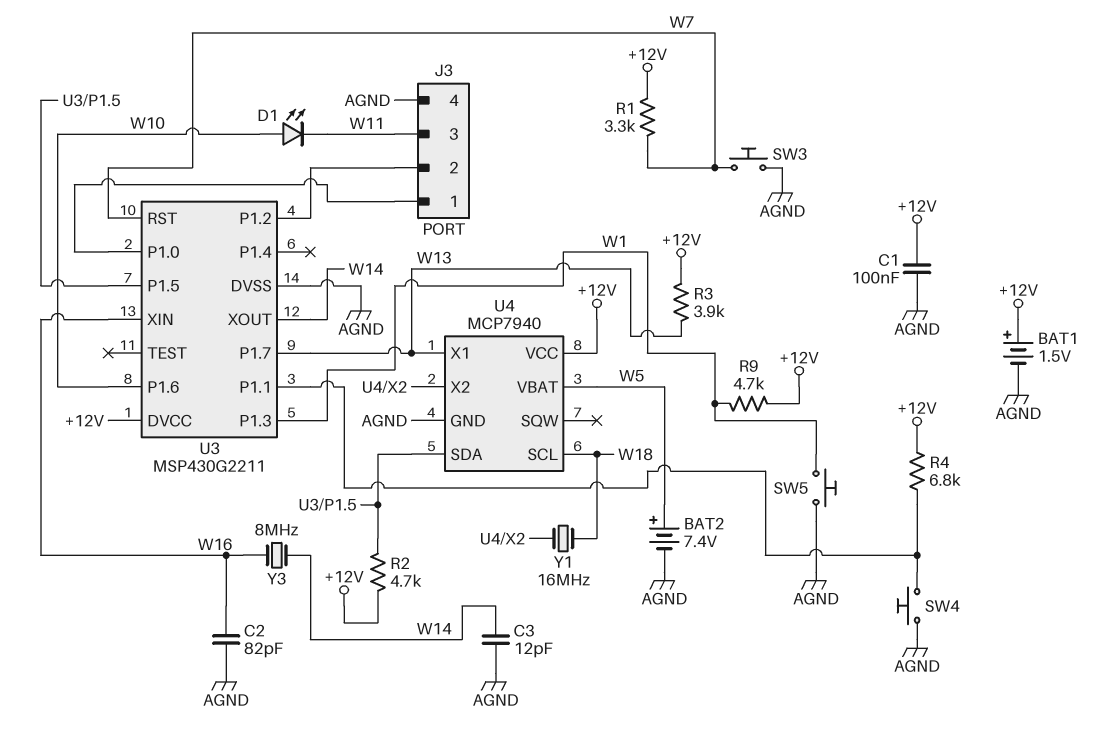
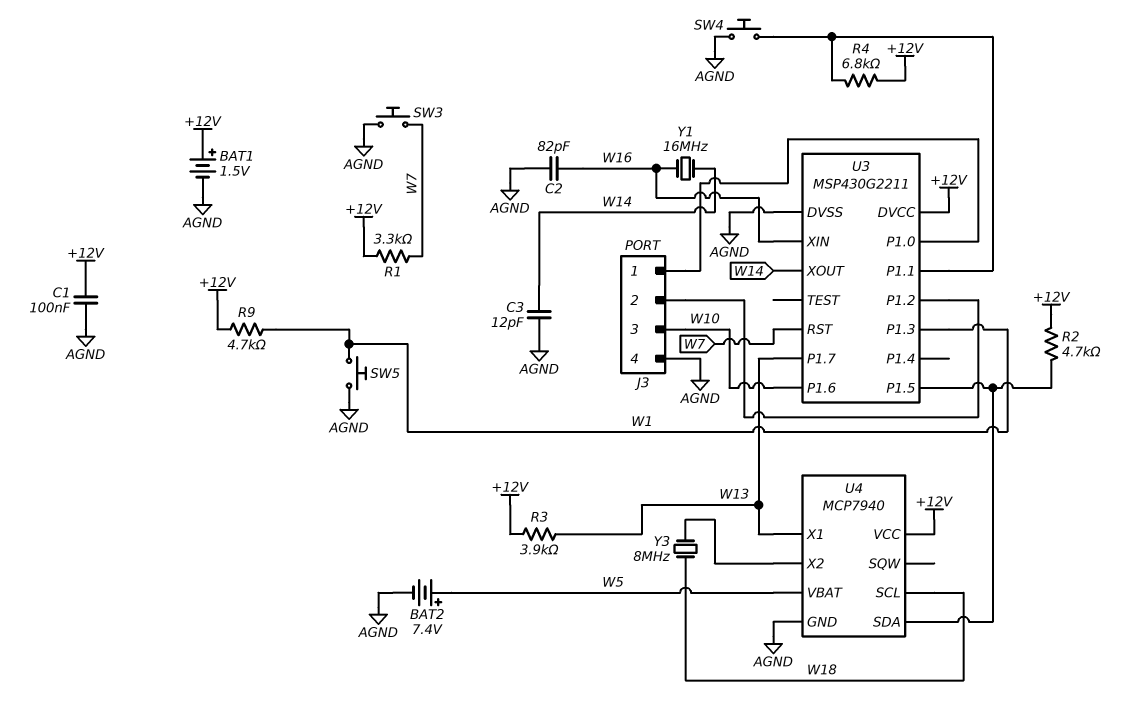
D1: LED (A W10, K W11) -> none
J3 pin 3: W11 -> W10
Y1: 16MHz (U4/X2, W18) -> 16MHz (W14, W16)
Y3: 8MHz (W14, W16) -> 8MHz (U4/X2, W18)

